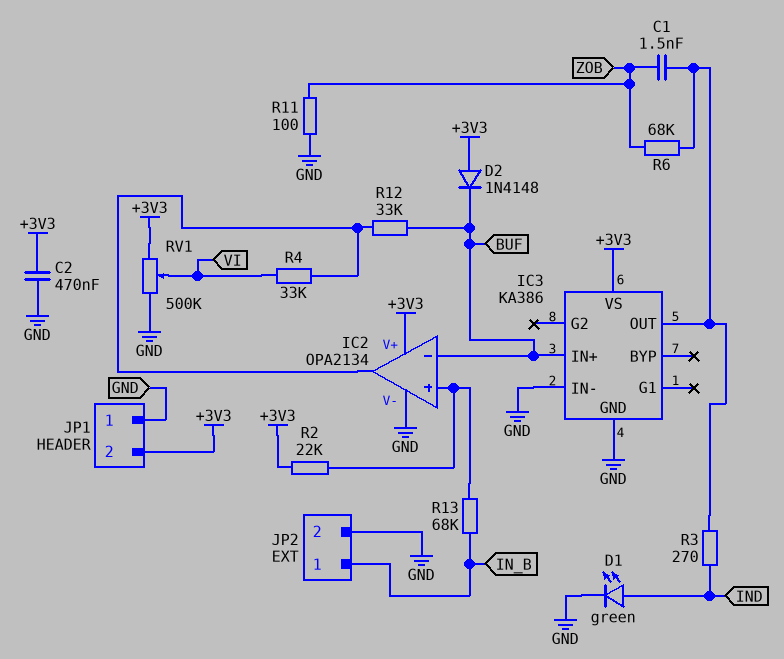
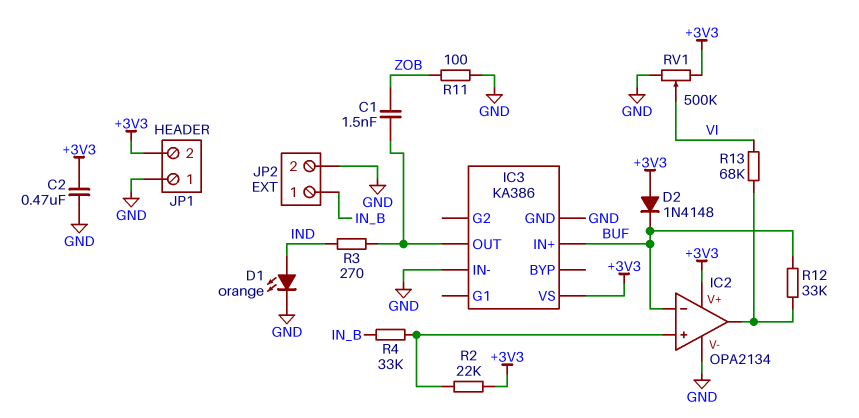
D1: LED green (A IND, K GND) -> LED orange (A IND, K GND)
R4: 33k (IC2/out, VI) -> 33k (IC2/in+, IN_B)
R6: 68k (IC3/OUT, ZOB) -> none
R13: 68k (IC2/in+, IN_B) -> 68k (IC2/out, VI)

